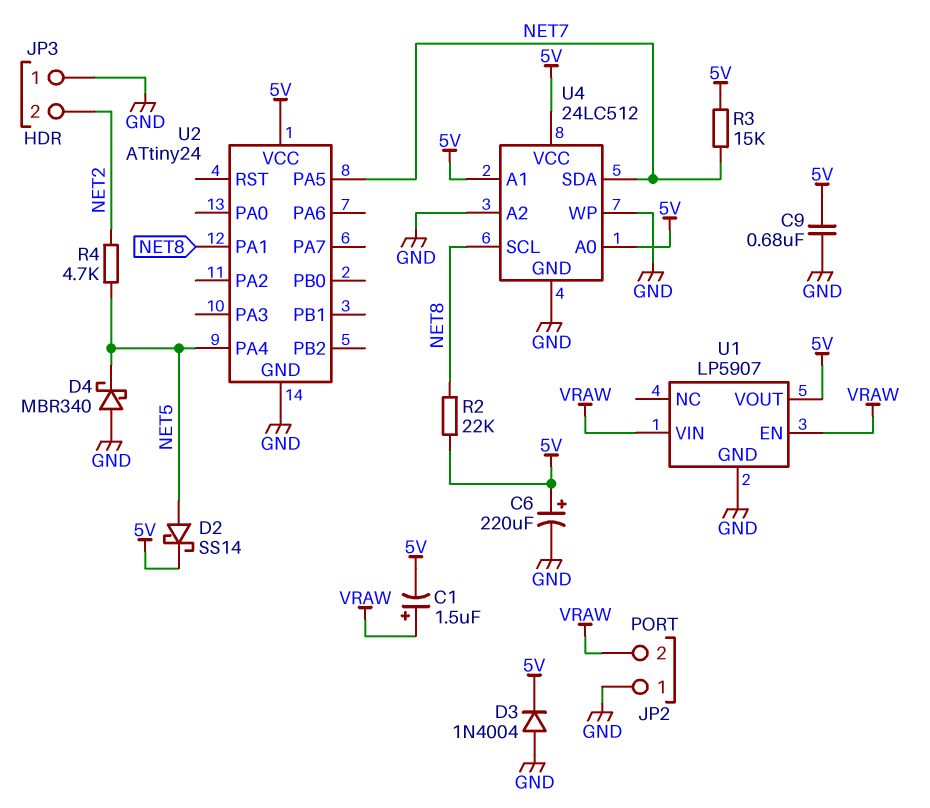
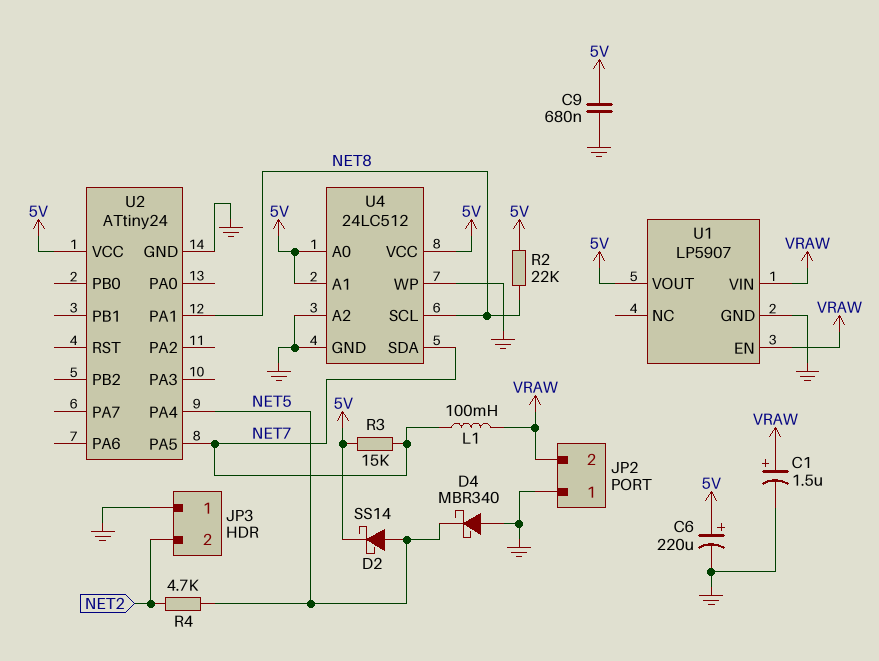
C1: 1.5uF (plus VRAW, minus 5V) -> 1.5uF (plus VRAW, minus GND)
D3: diode 1N4004 (A GND, K 5V) -> none
L1: none -> 100mH (NET7, VRAW)

